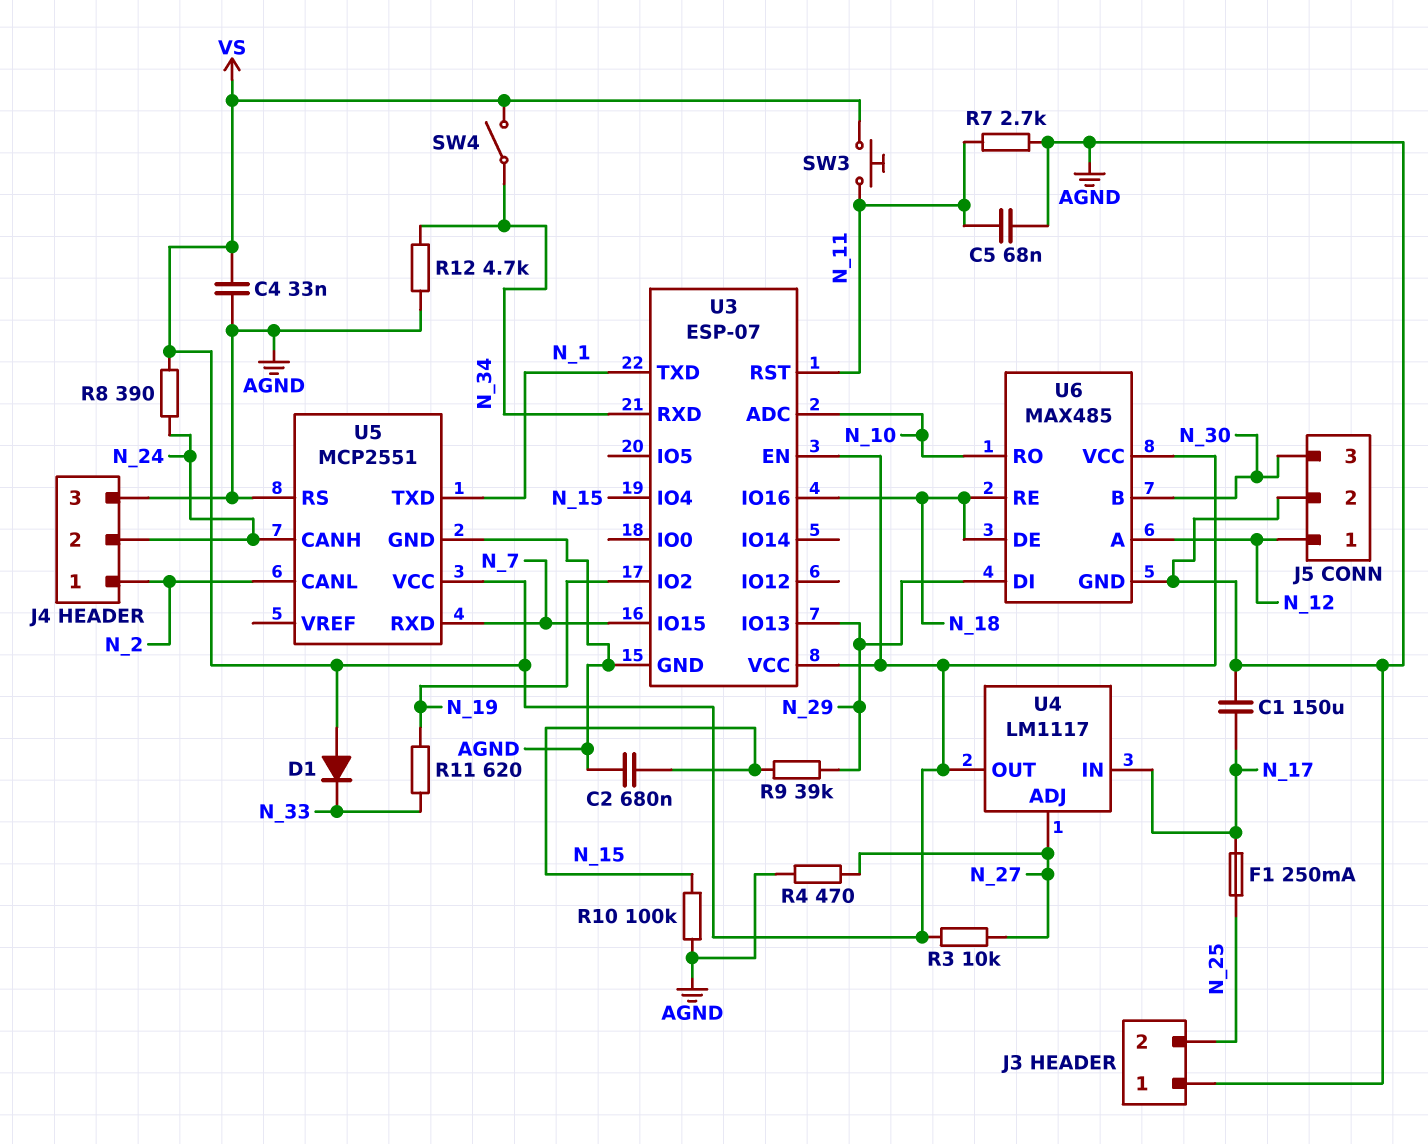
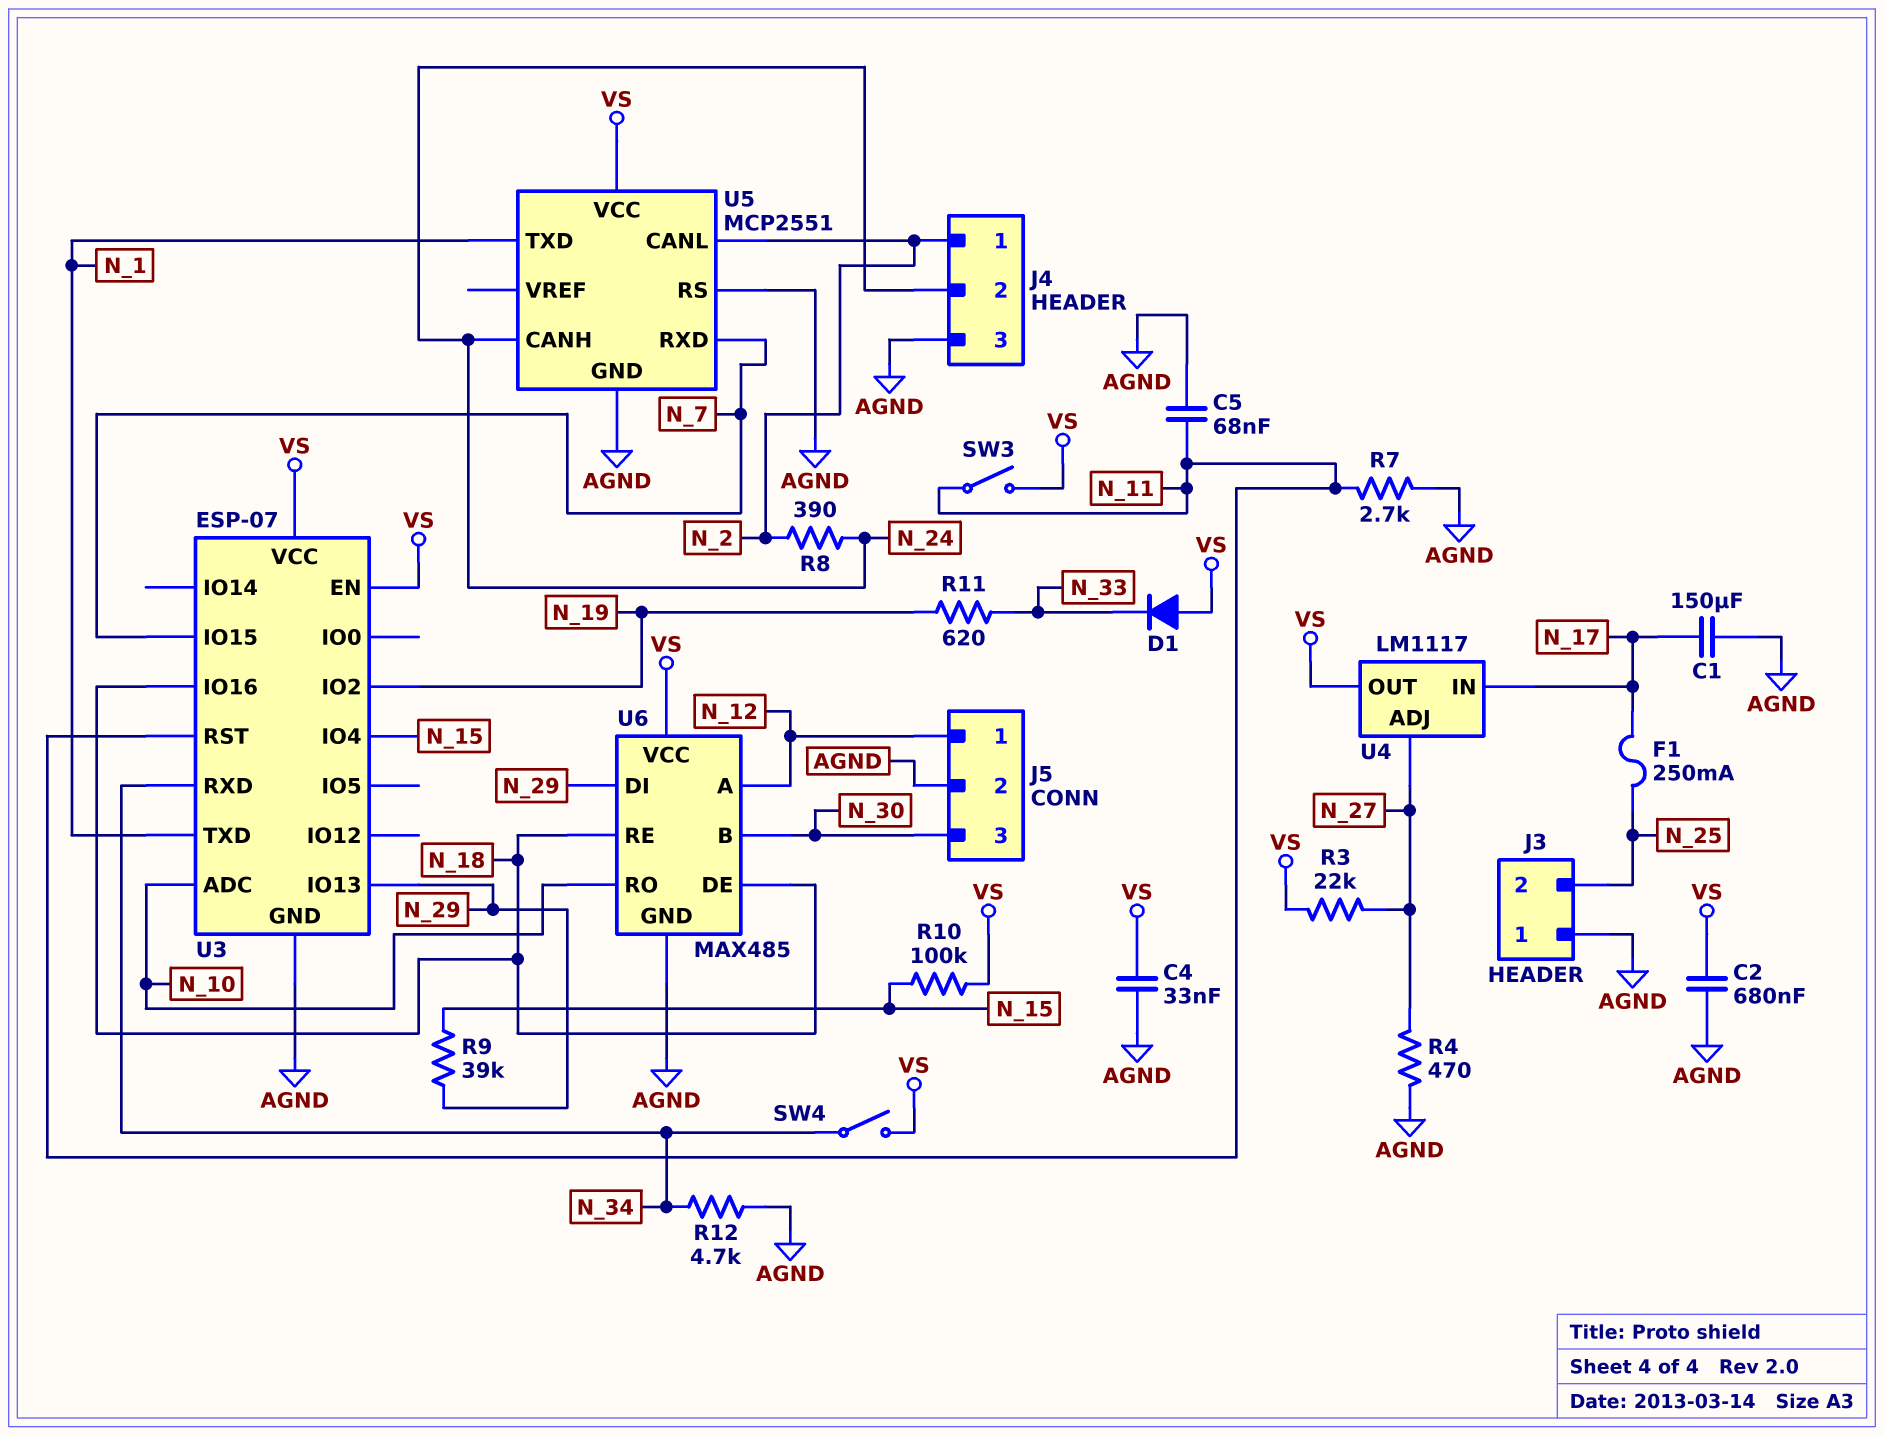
C2: 680nF (AGND, N_15) -> 680nF (AGND, VS)
R3: 10k (N_27, VS) -> 22k (N_27, VS)
R8: 390 (N_24, VS) -> 390 (N_2, N_24)
R10: 100k (AGND, N_15) -> 100k (N_15, VS)
SW3: button (N_11, VS) -> switch (N_11, VS)

